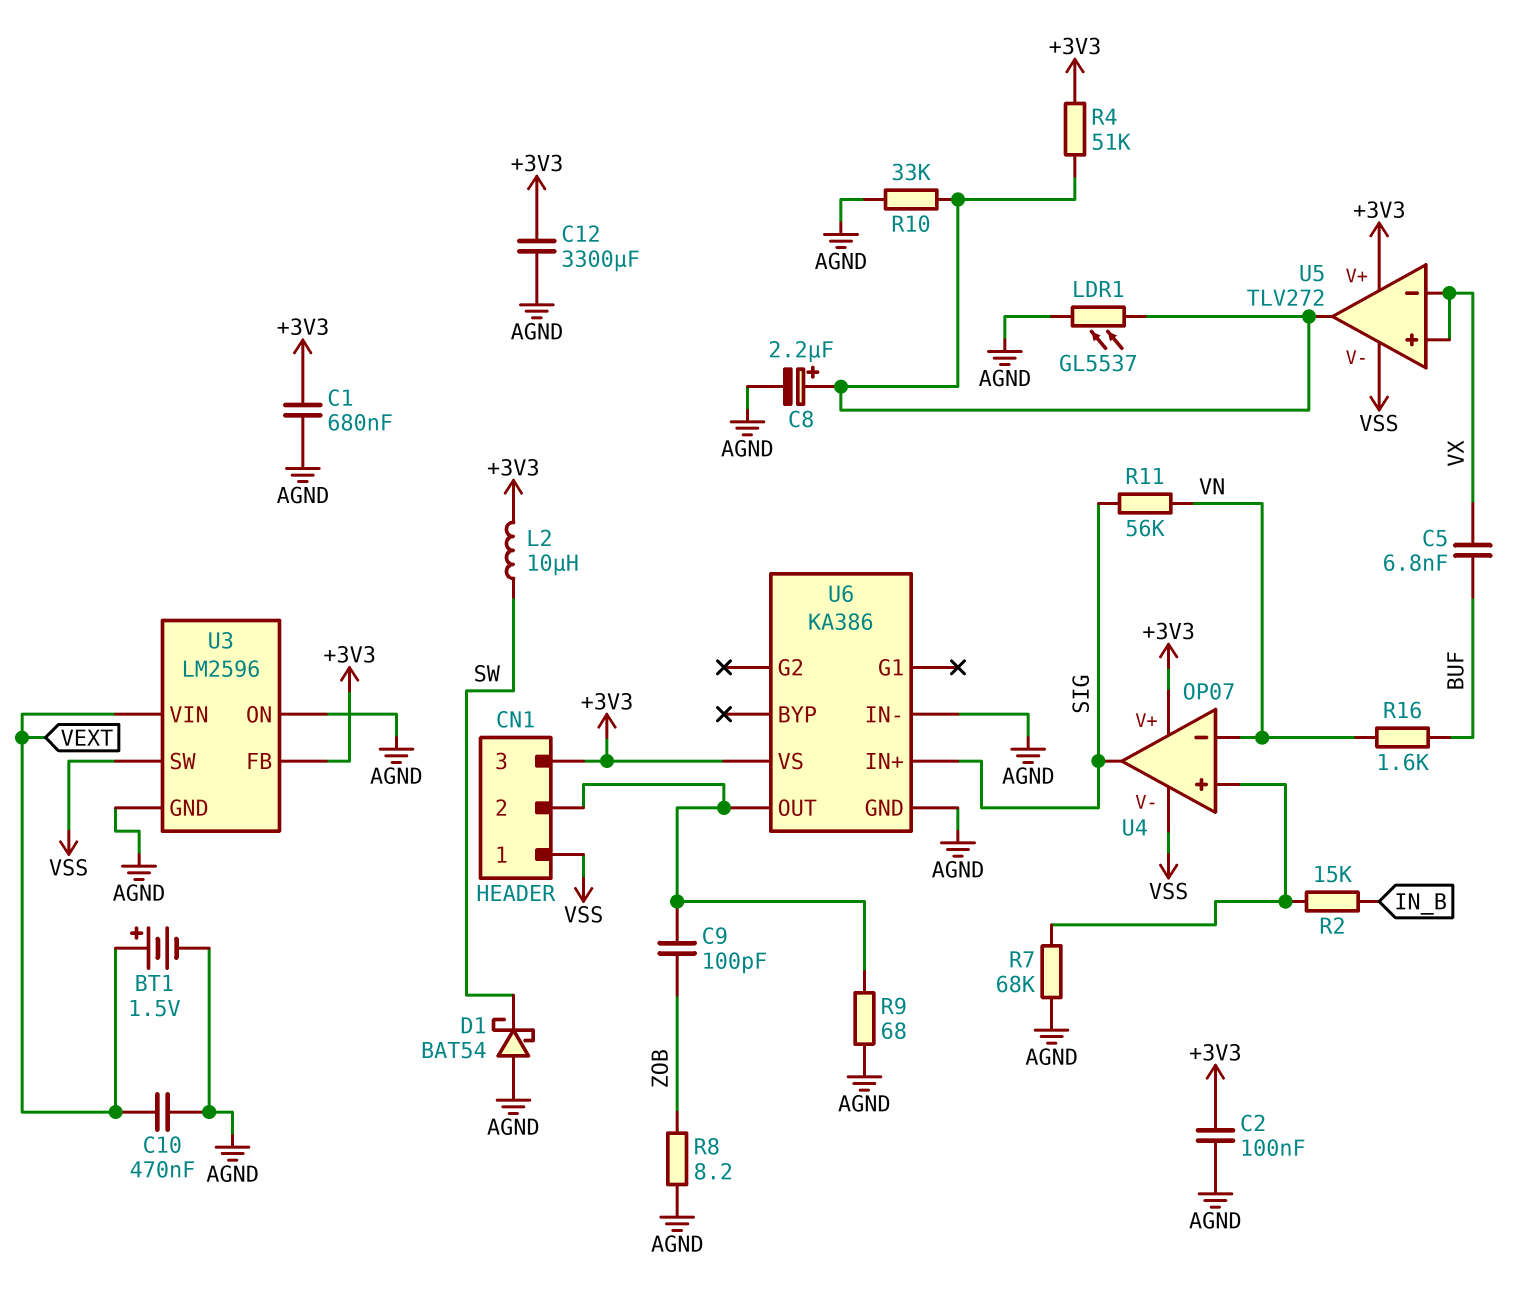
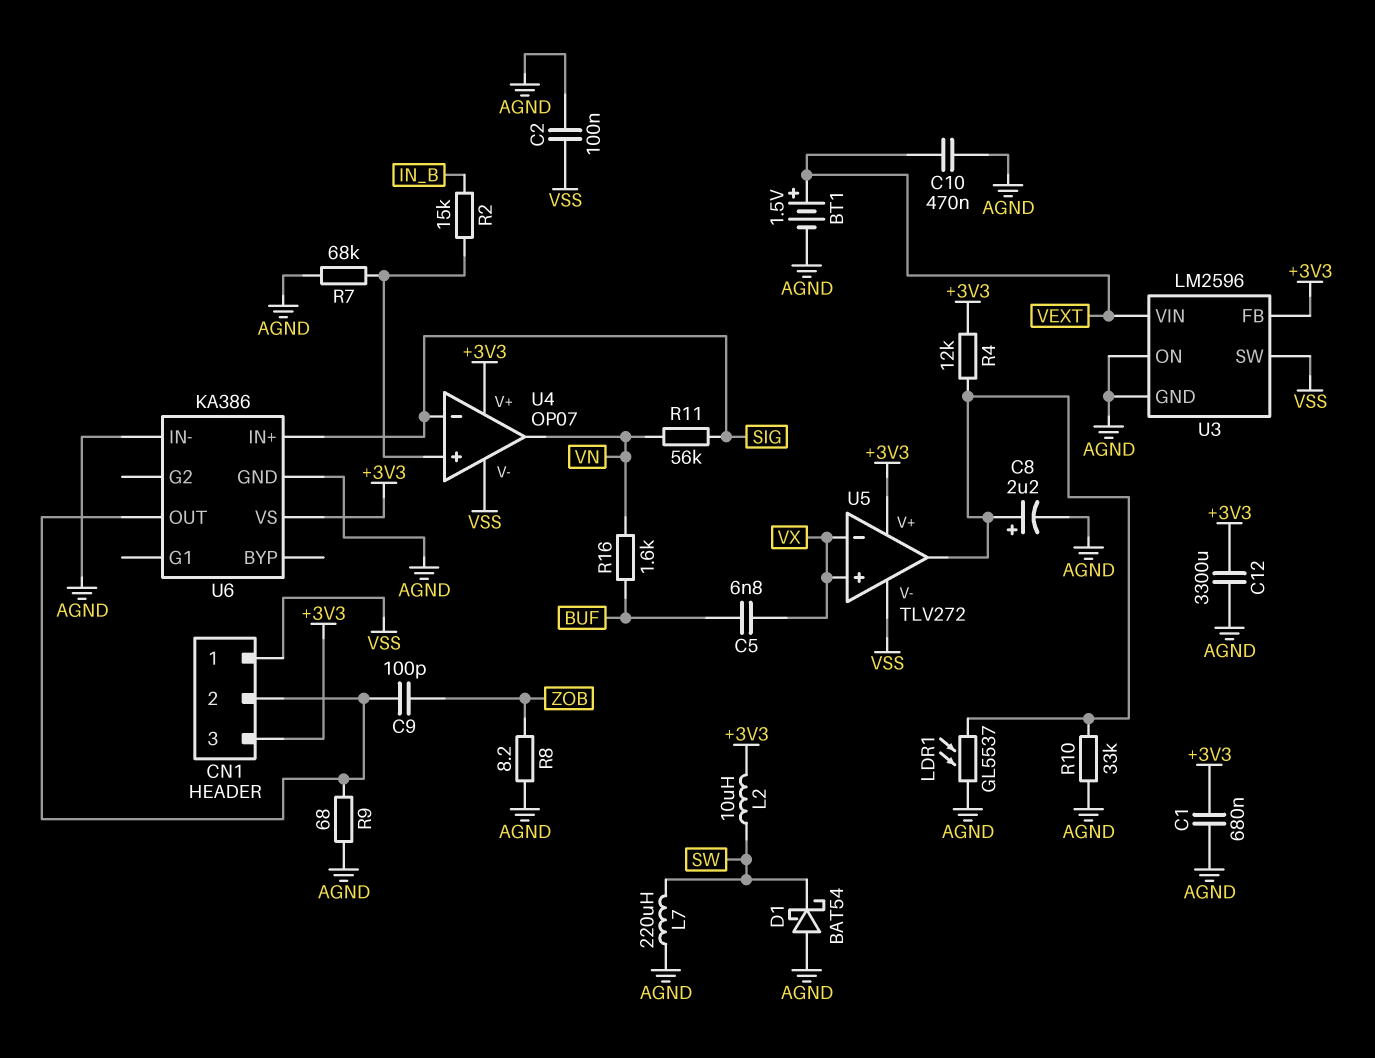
C2: 100nF (+3V3, AGND) -> 100nF (AGND, VSS)
L7: none -> 220uH (AGND, SW)
R4: 51k (+3V3, U5/out) -> 12k (+3V3, U5/out)
U4 pin in-: VN -> SIG
U4 pin out: SIG -> VN

